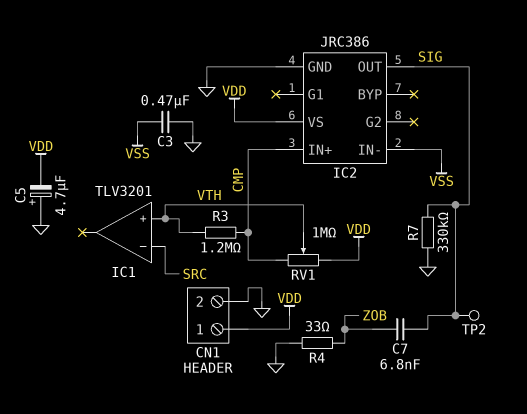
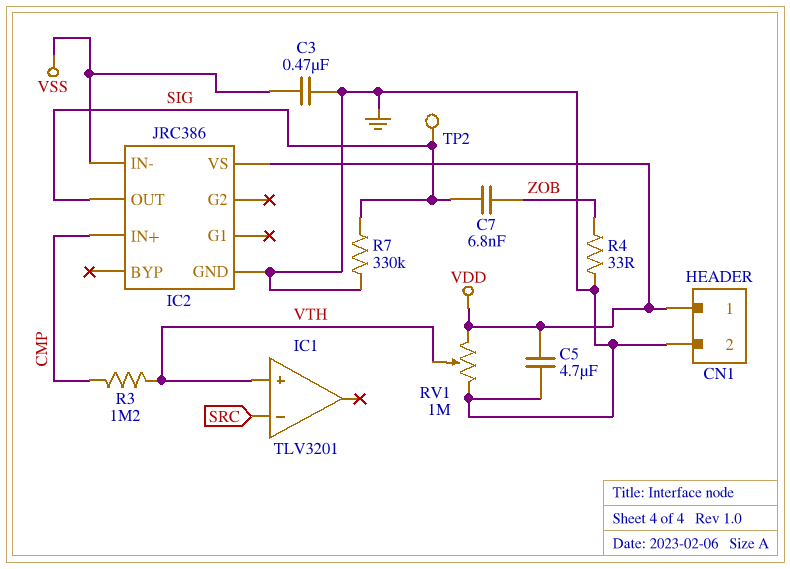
C5: 4.7uF (plus GND, minus VDD) -> 4.7uF (GND, VDD)
RV1: 1M (CMP, VDD, wiper VTH) -> 1M (GND, VDD, wiper VTH)

